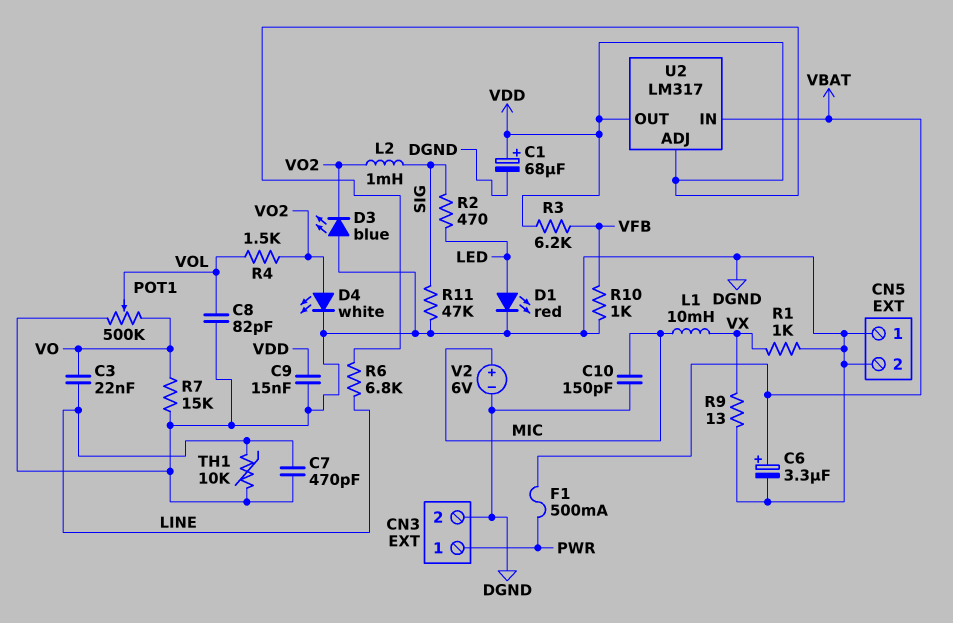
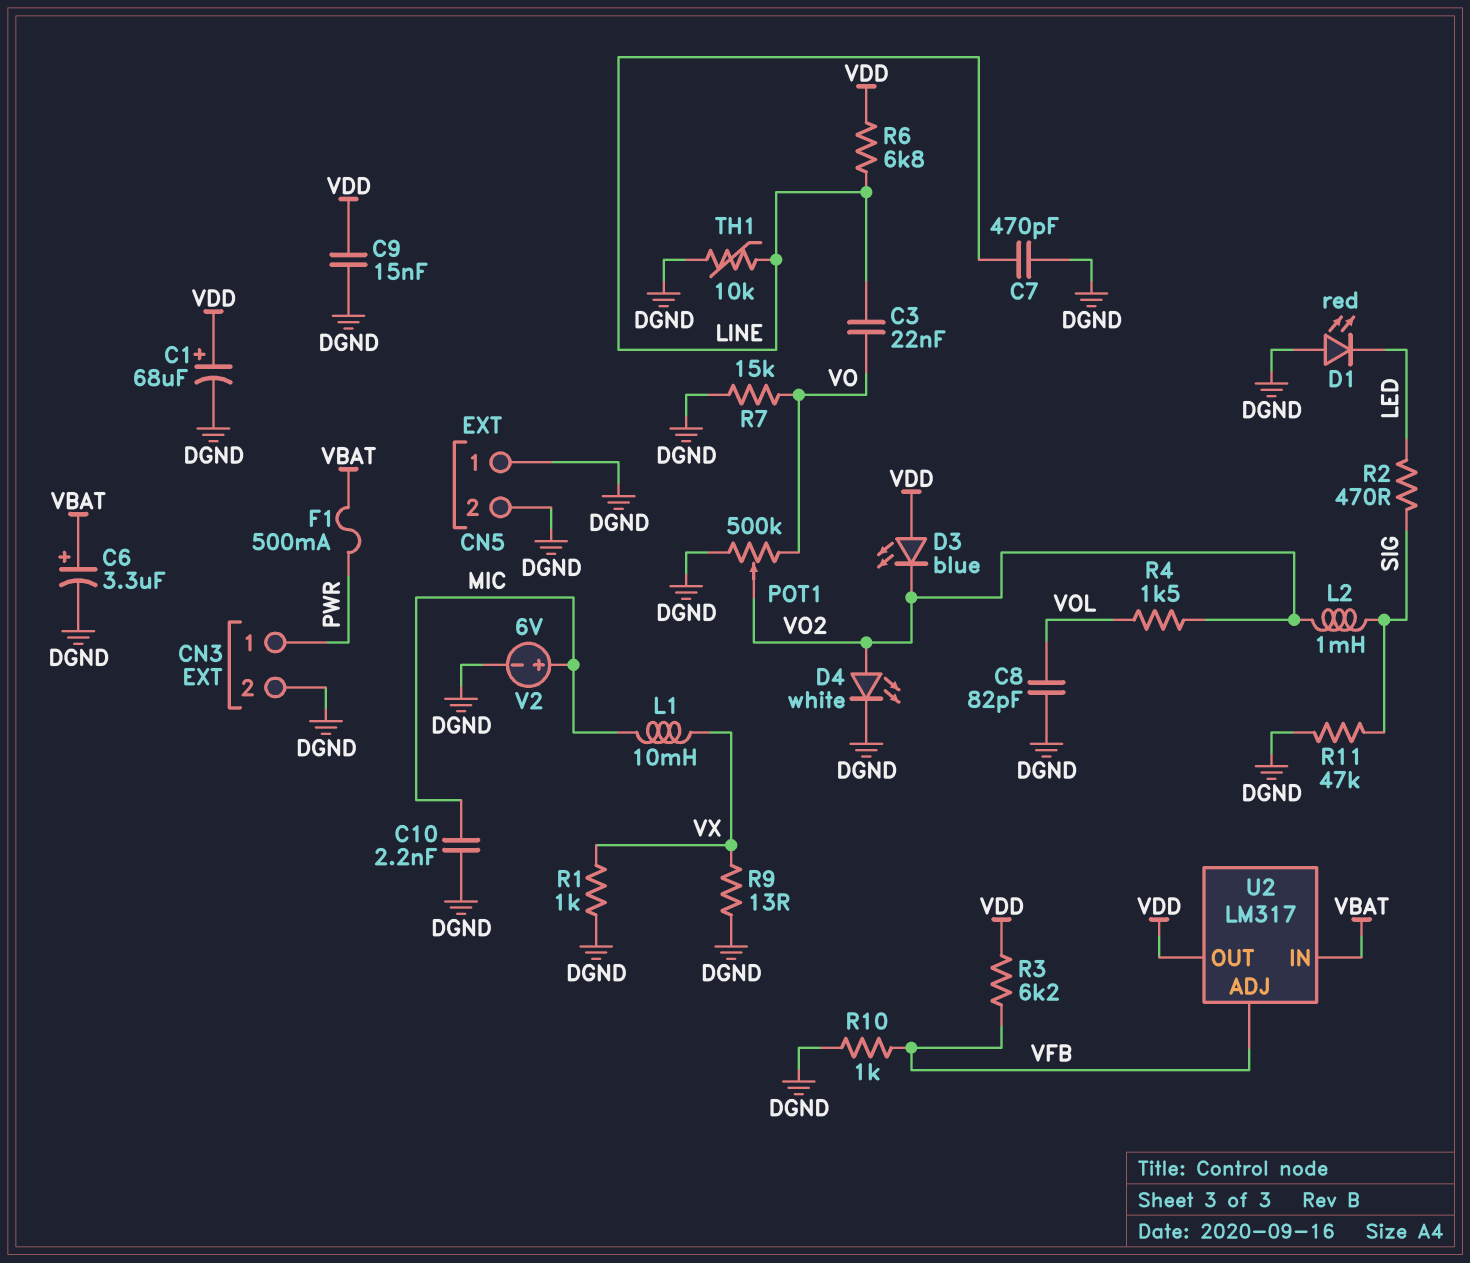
C10: 150pF (DGND, MIC) -> 2.2nF (DGND, MIC)
D1: LED red (A LED, K DGND) -> LED red (A DGND, K LED)
D3: LED blue (A DGND, K VO2) -> LED blue (A VDD, K VO2)
POT1: 500k (DGND, VO, wiper VOL) -> 500k (DGND, VO, wiper VO2)
U2 pin ADJ: VDD -> VFB

